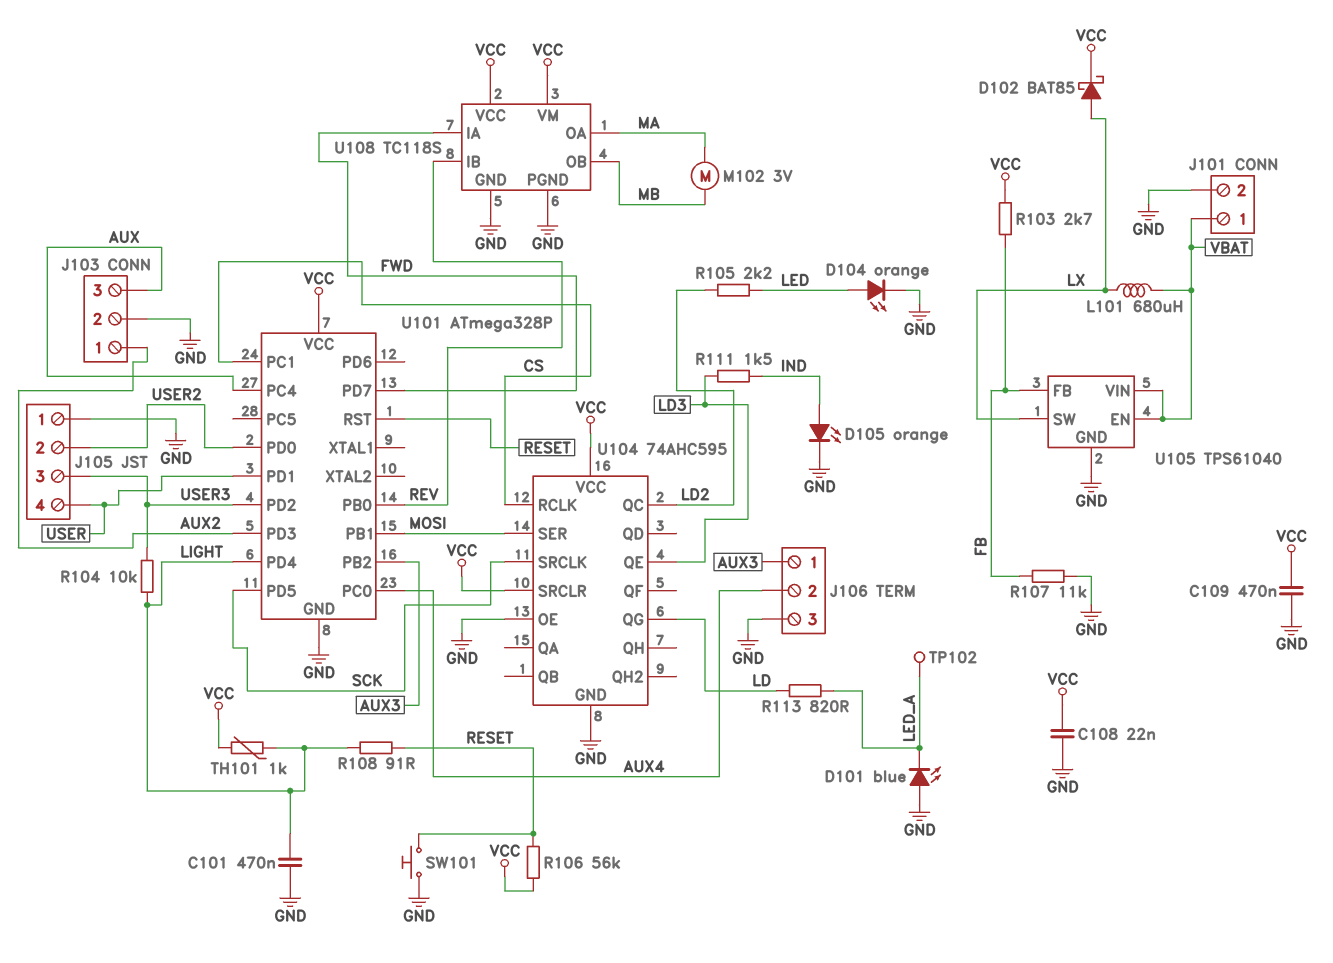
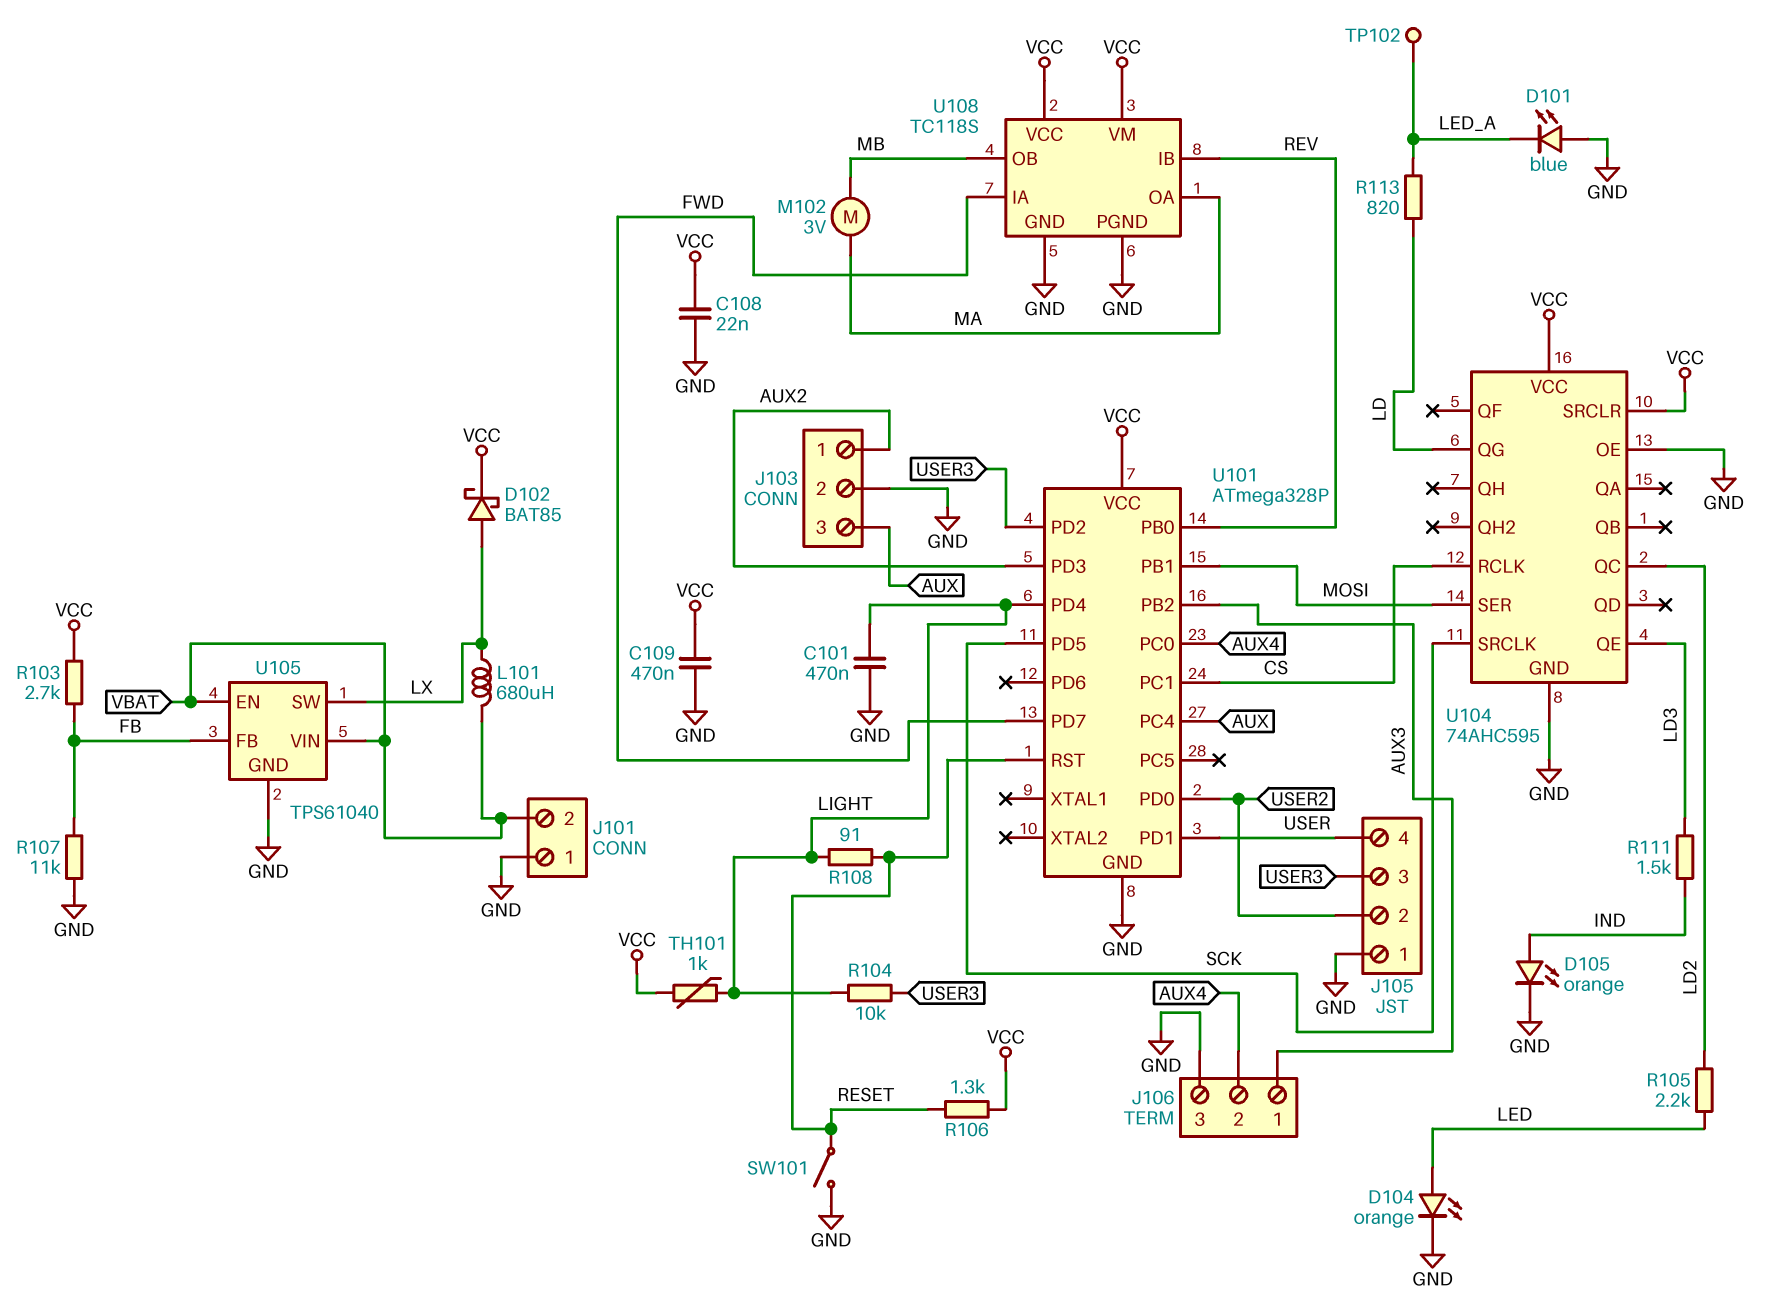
J101 pin 1: VBAT -> GND
J101 pin 2: GND -> VBAT
R106: 56k (RESET, VCC) -> 1.3k (RESET, VCC)
SW101: button (GND, RESET) -> switch (GND, RESET)

